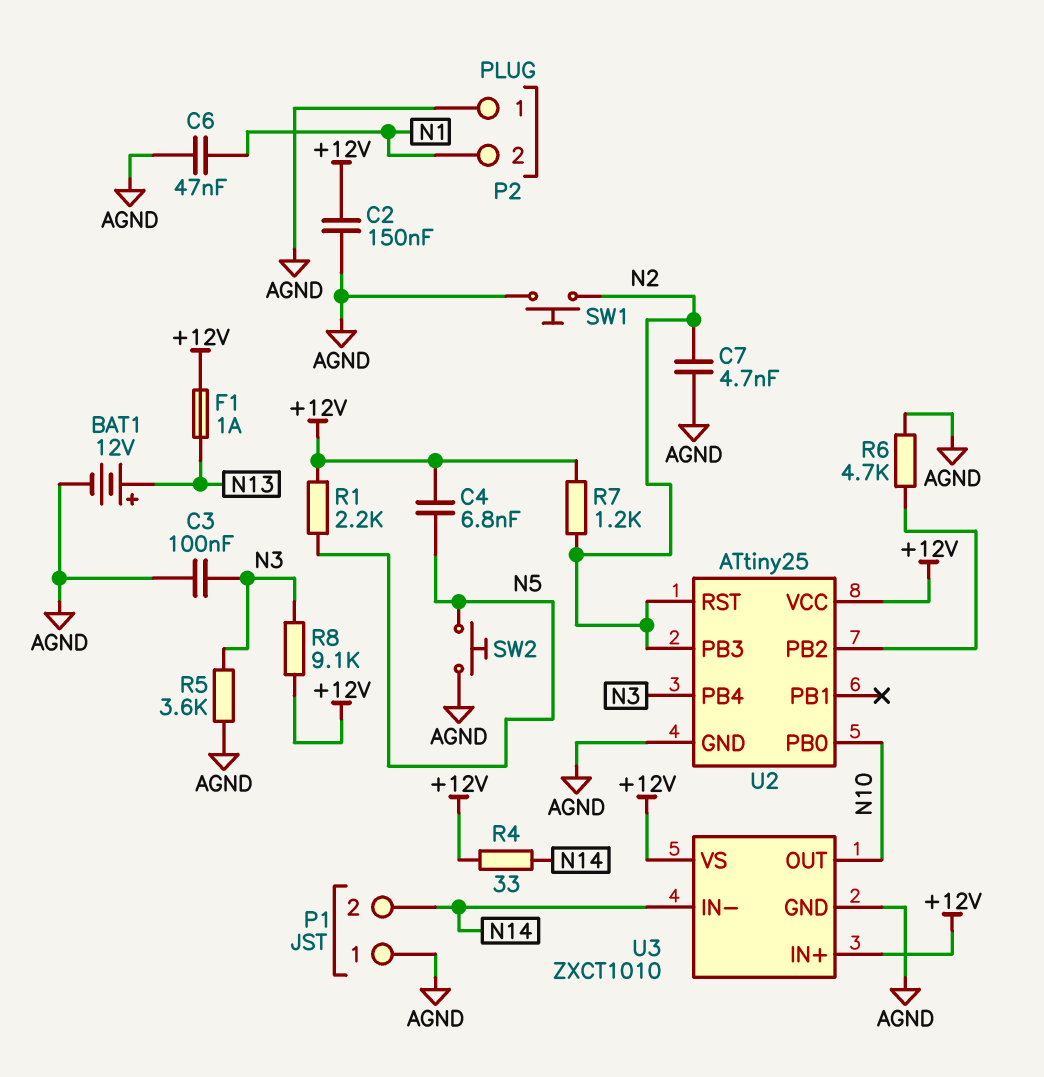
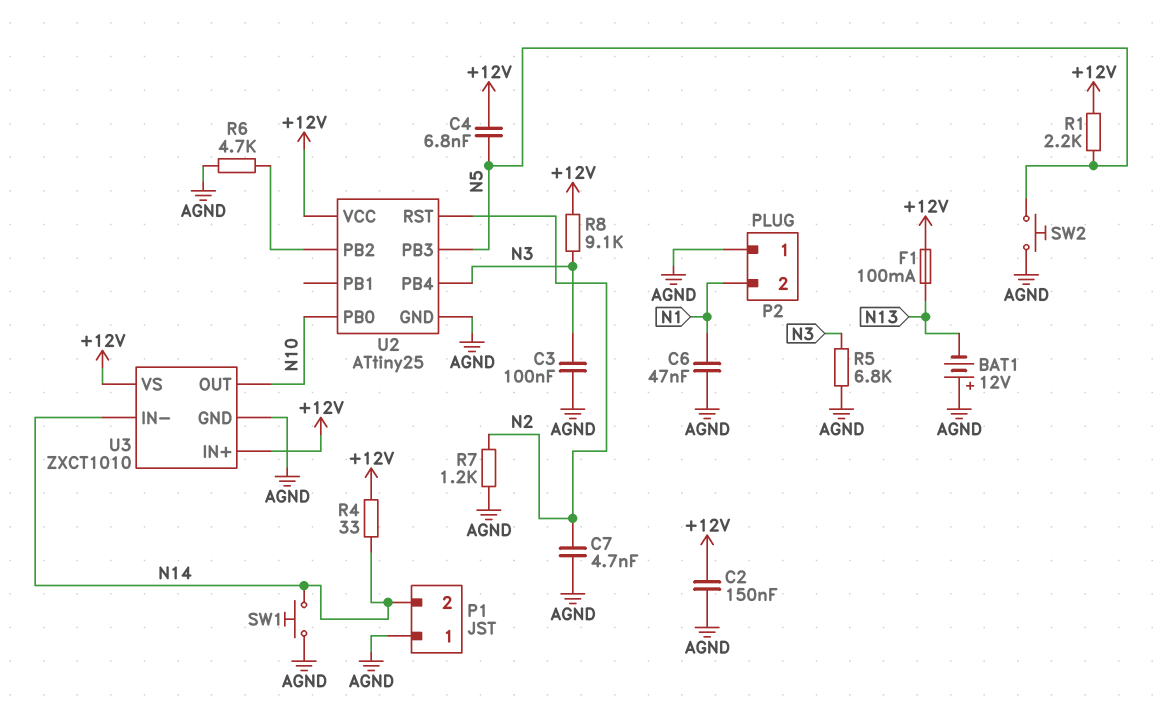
BAT1: 12V (plus N13, minus AGND) -> 12V (plus AGND, minus N13)
F1: 1A (+12V, N13) -> 100mA (+12V, N13)
R5: 3.6k (AGND, N3) -> 6.8k (AGND, N3)
R7: 1.2k (+12V, N2) -> 1.2k (AGND, N2)
SW1: button (AGND, N2) -> button (AGND, N14)
U2 pin PB3: N2 -> N5

